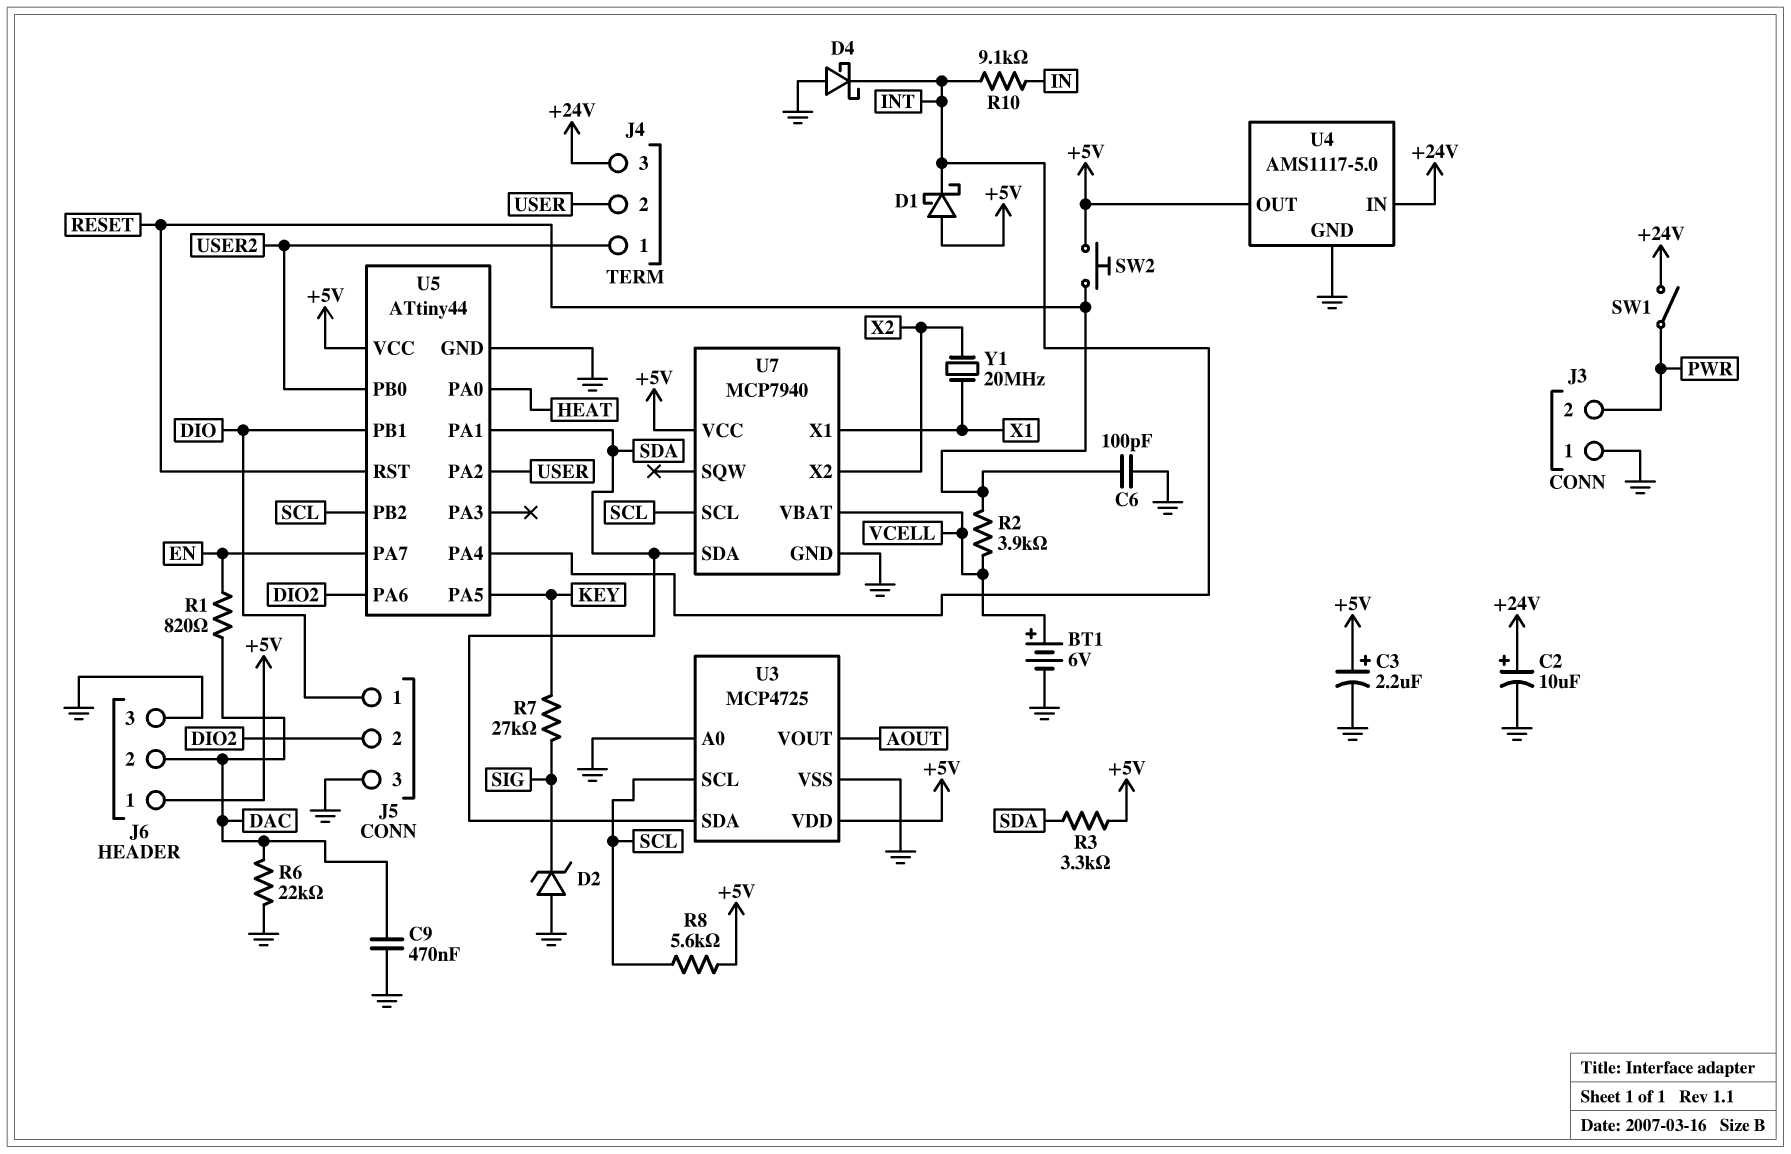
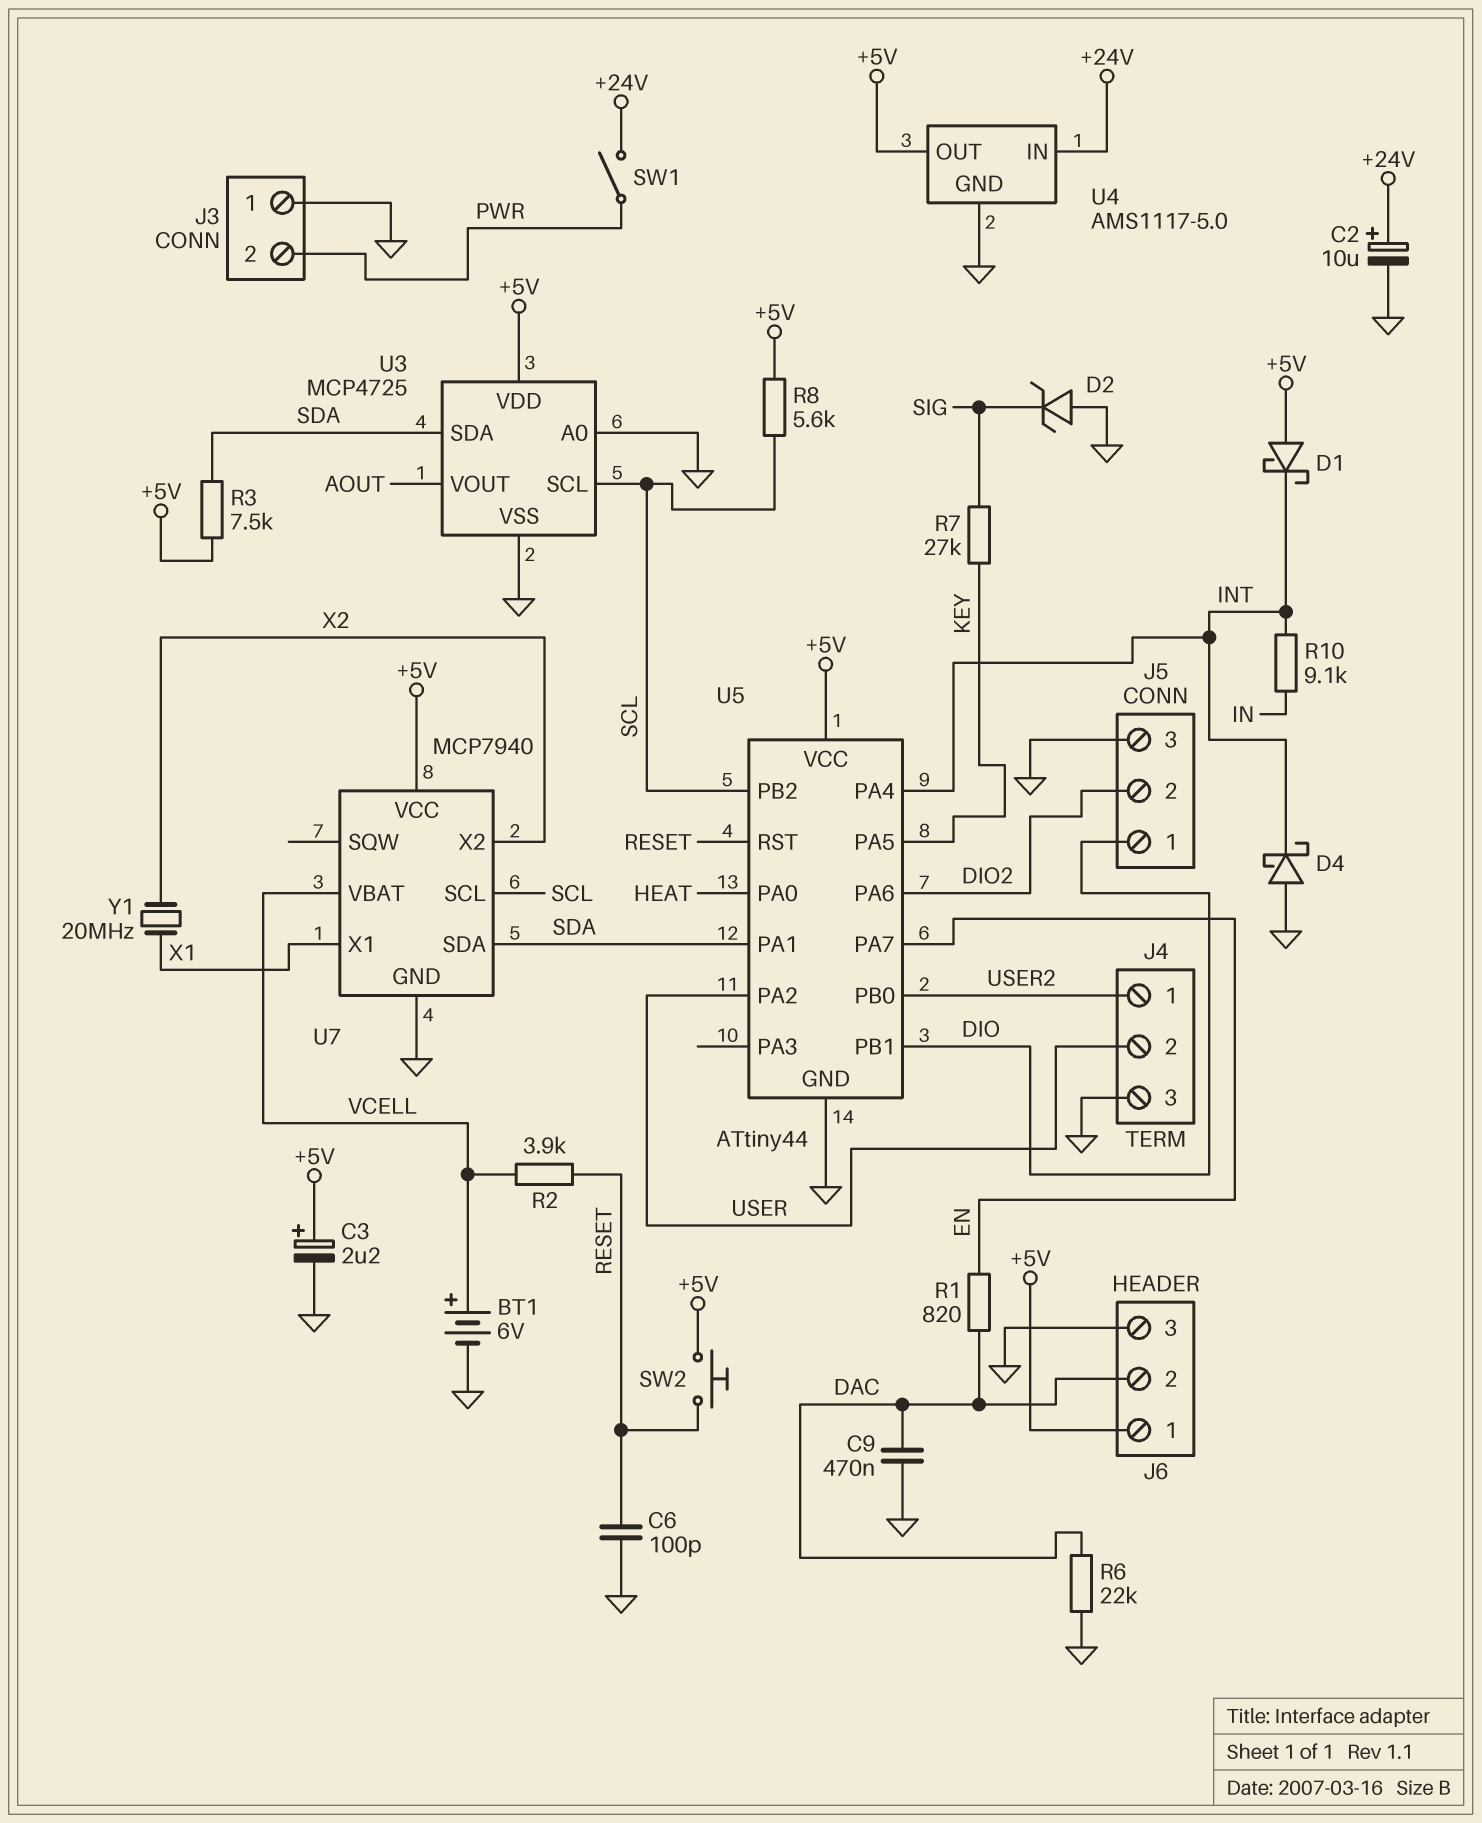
J4 pin 3: +24V -> GND
R3: 3.3k (+5V, SDA) -> 7.5k (+5V, SDA)

